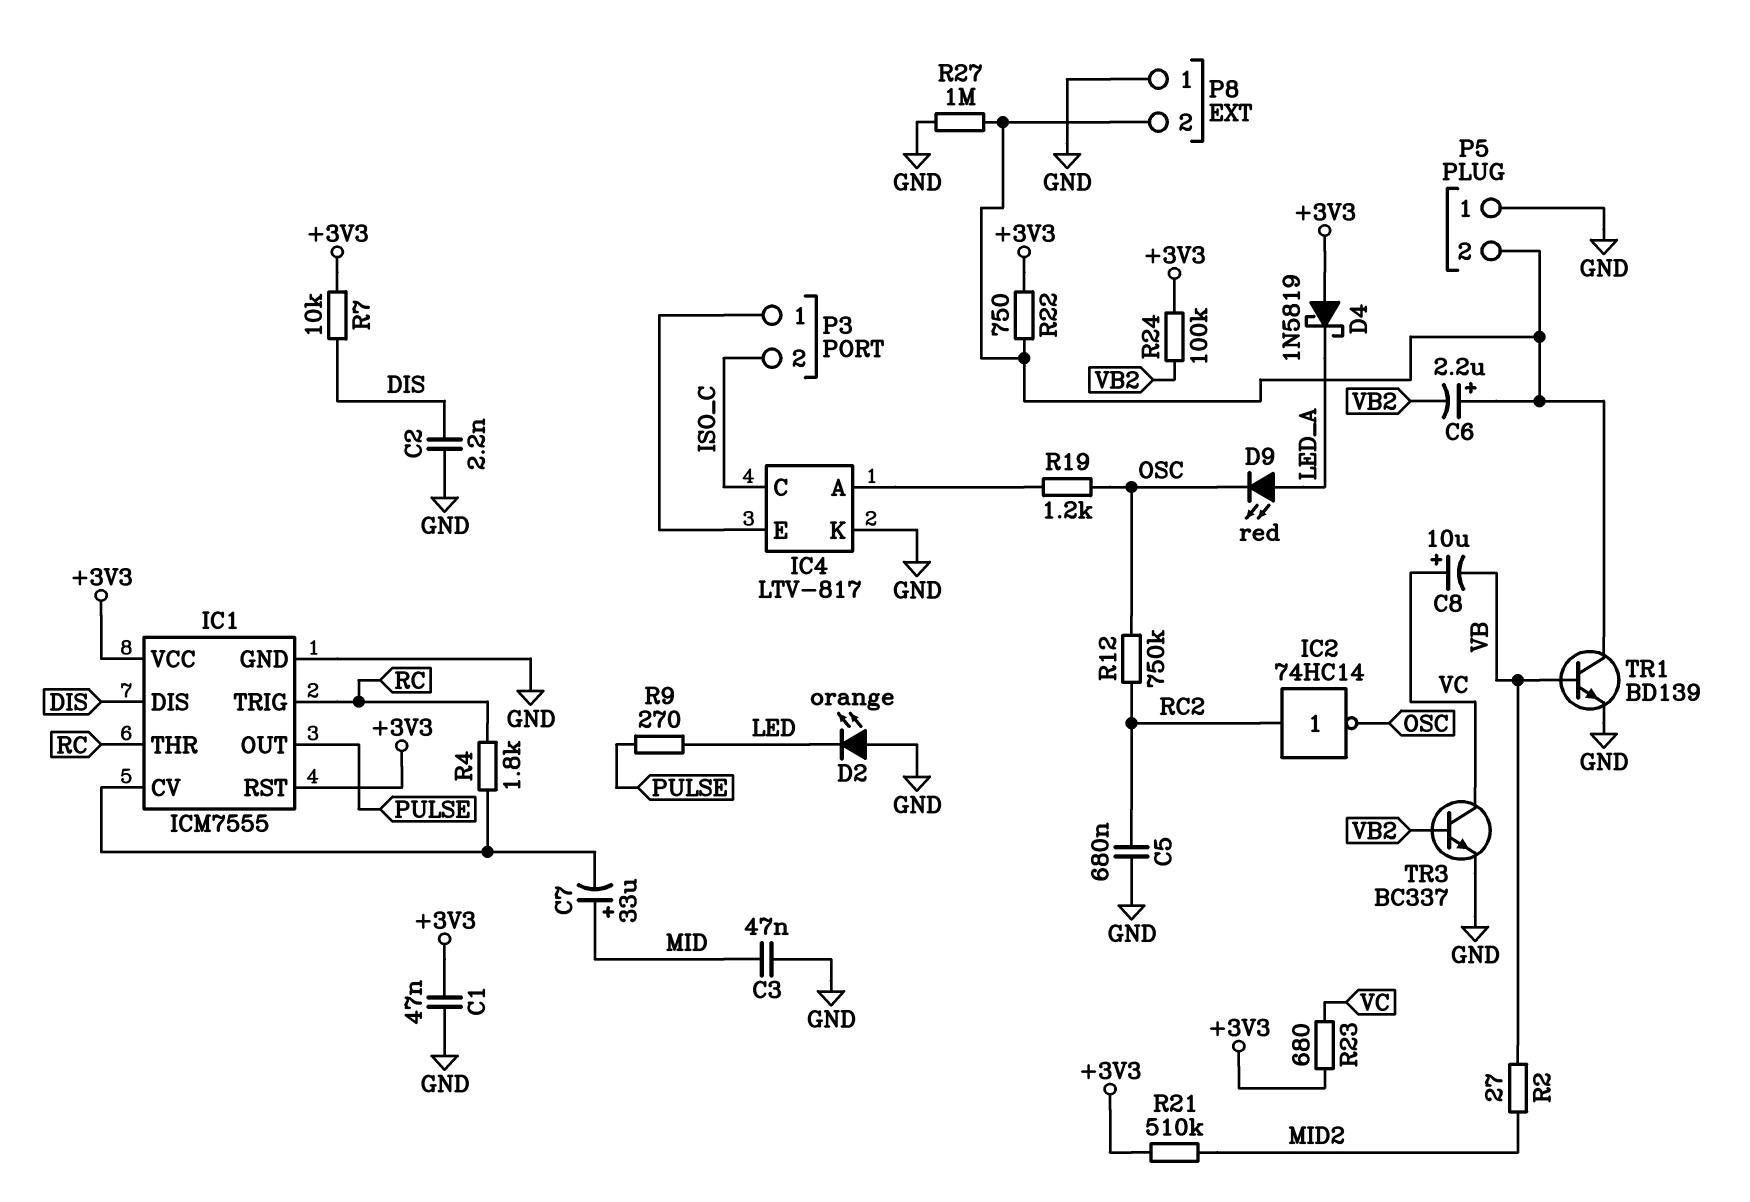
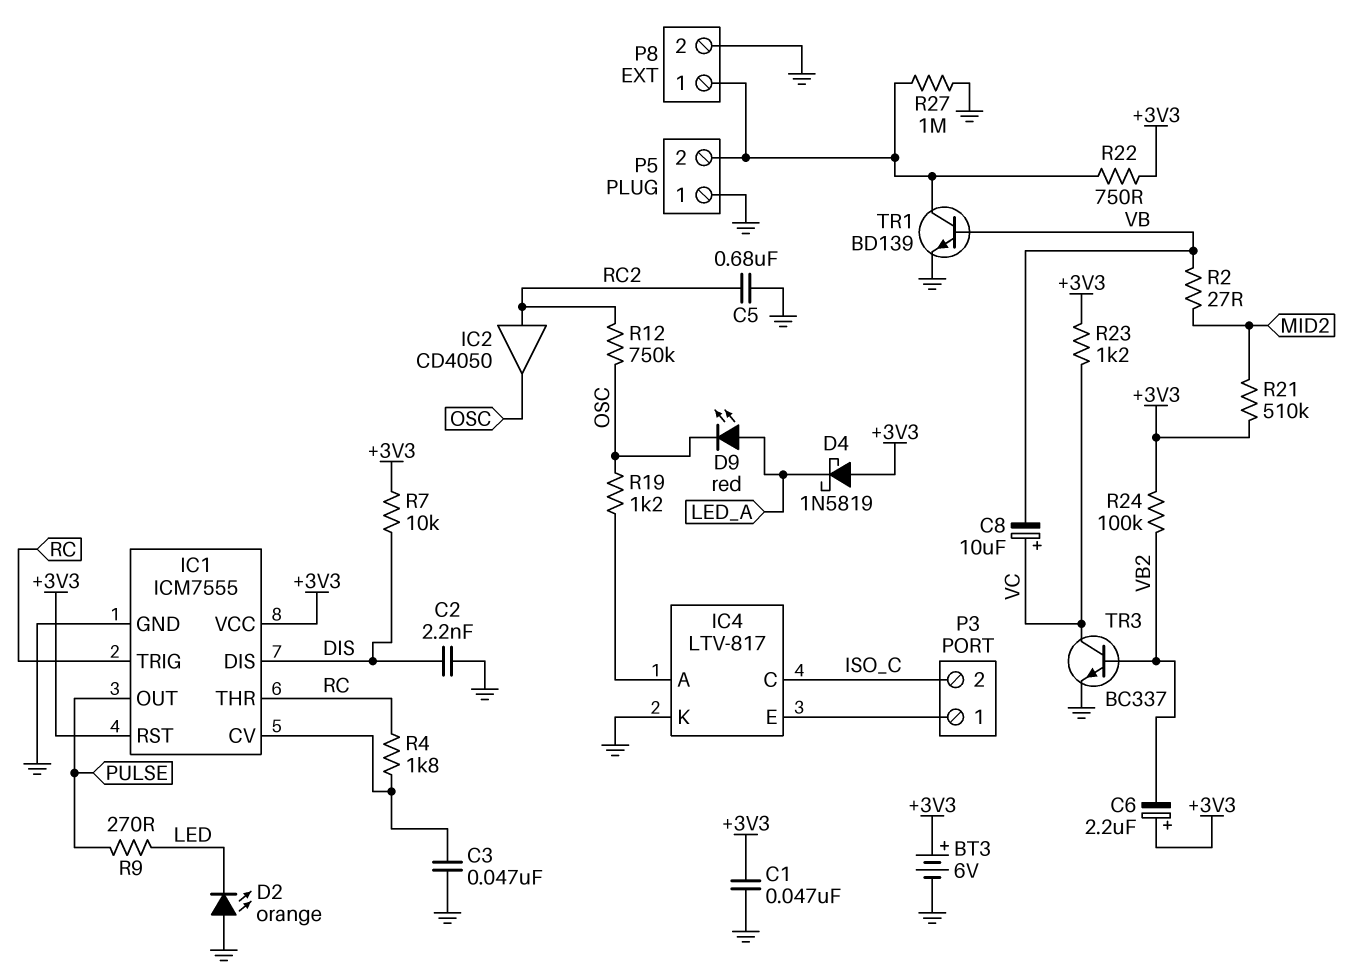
BT3: none -> 6V (plus +3V3, minus GND)
C3: 47nF (GND, MID) -> 47nF (GND, IC1/CV)
C6: 2.2uF (plus P5/2, minus VB2) -> 2.2uF (plus +3V3, minus VB2)
C7: 33uF (plus MID, minus IC1/CV) -> none
IC2: NOT 74HC14 (in RC2, out OSC) -> buffer CD4050 (in RC2, out OSC)
P8 pin 1: GND -> P5/2
P8 pin 2: P5/2 -> GND
R23: 680 (+3V3, VC) -> 1.2k (+3V3, VC)

